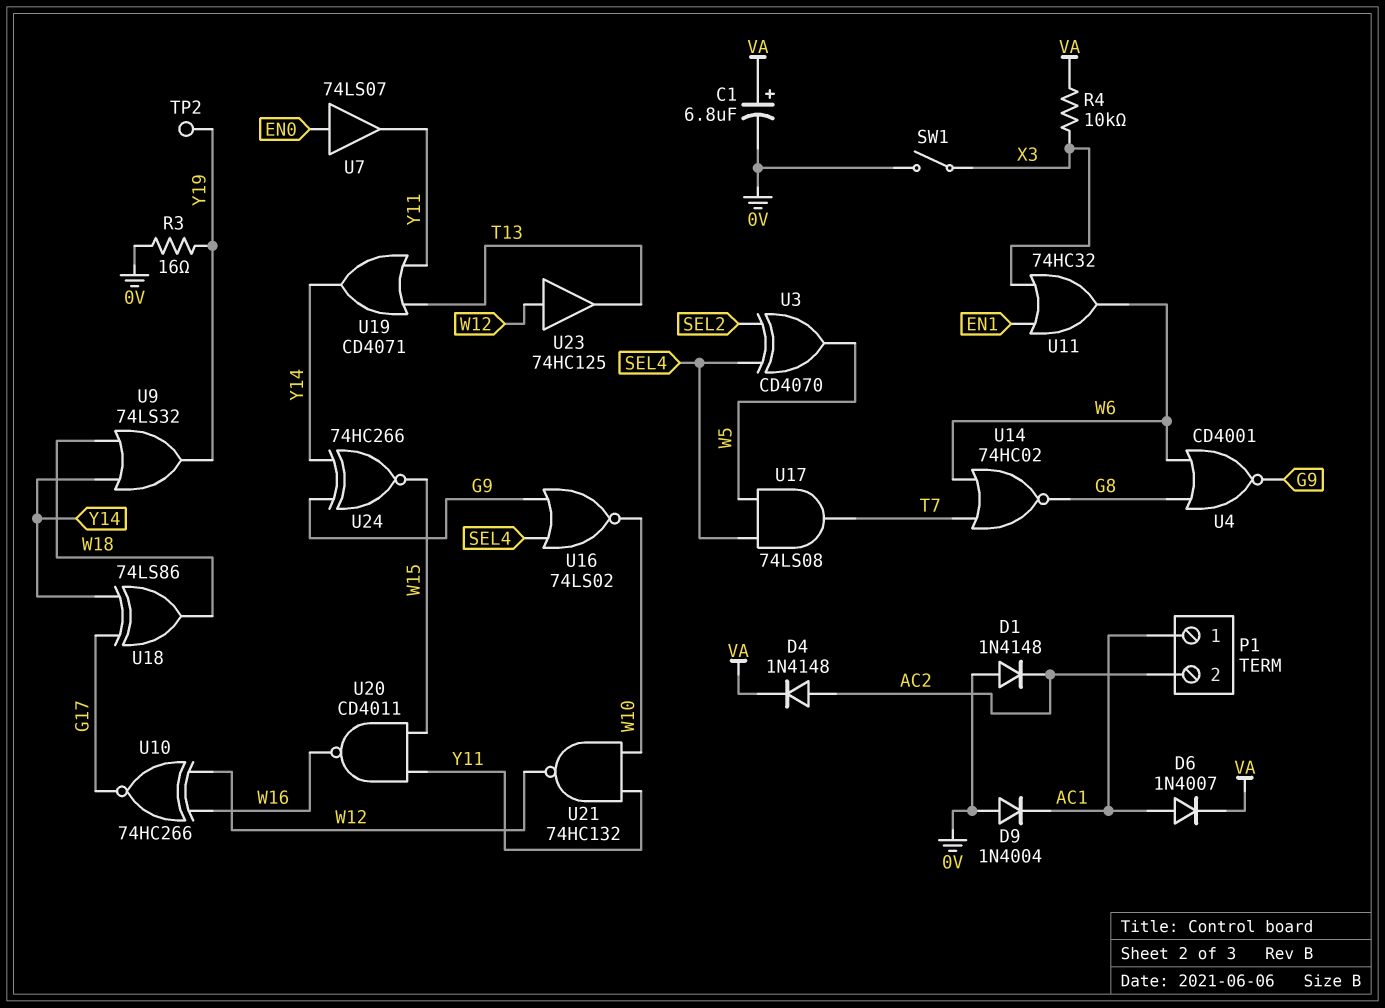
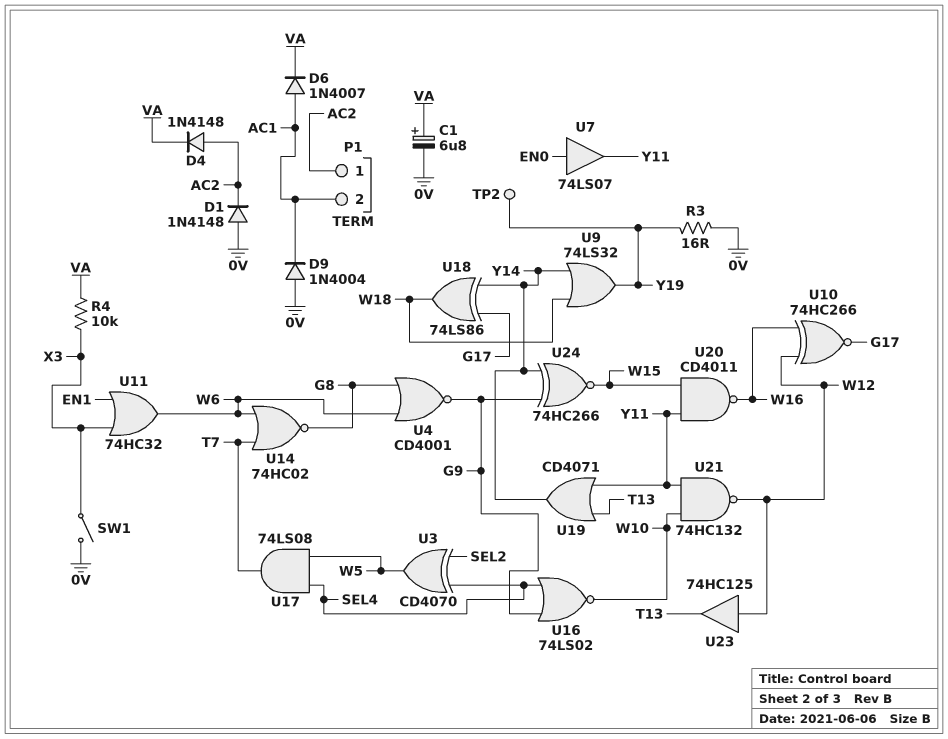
P1 pin 1: AC1 -> AC2
P1 pin 2: AC2 -> AC1

